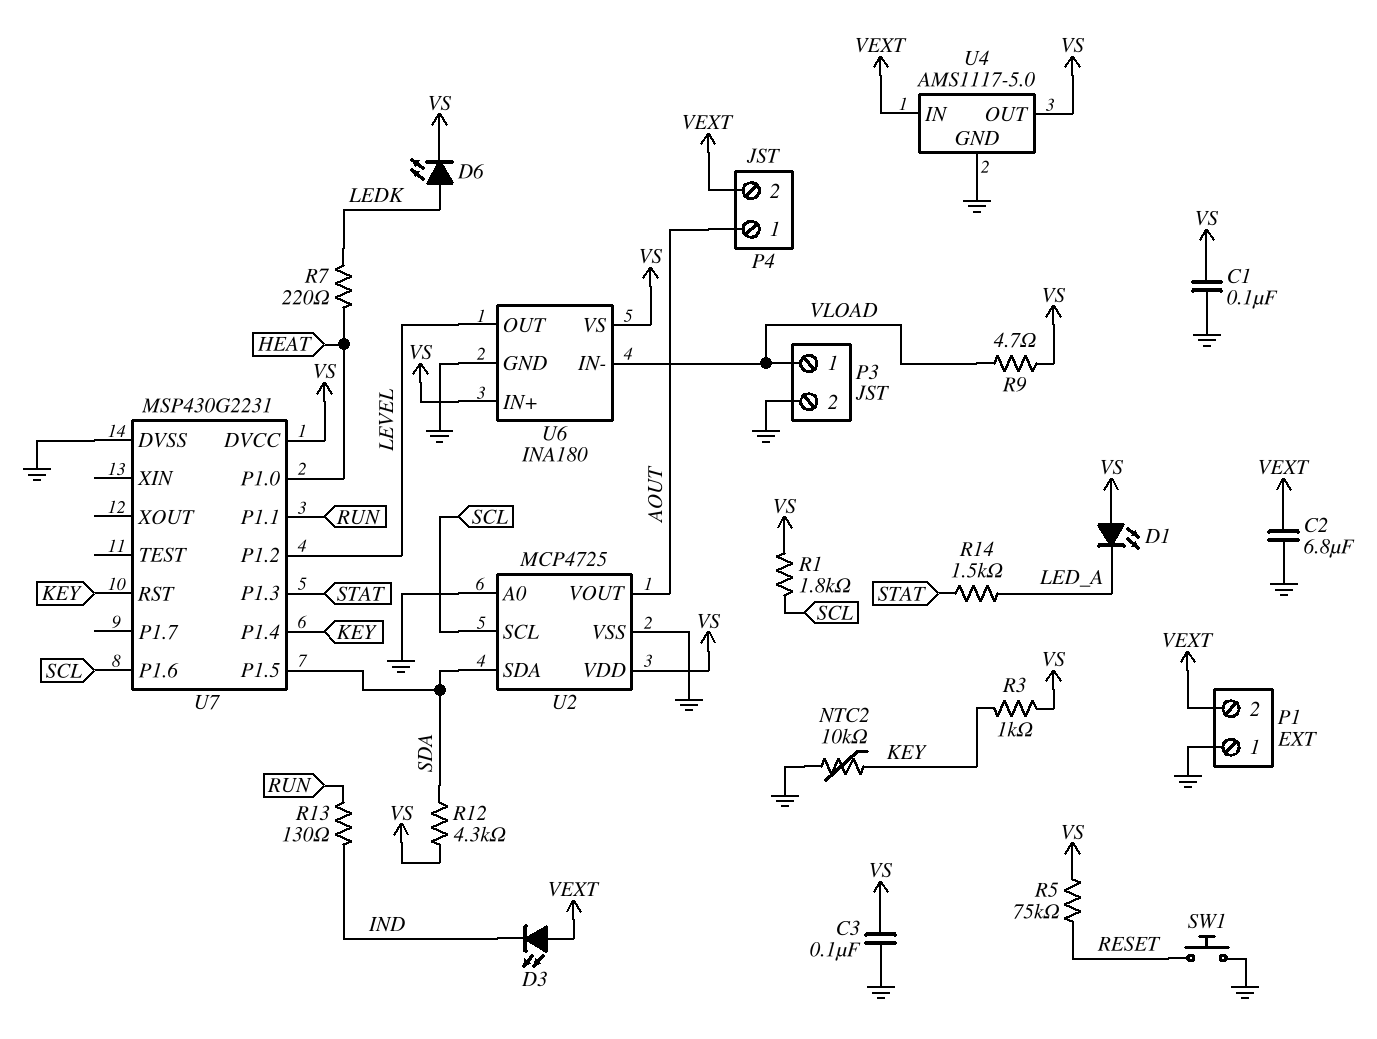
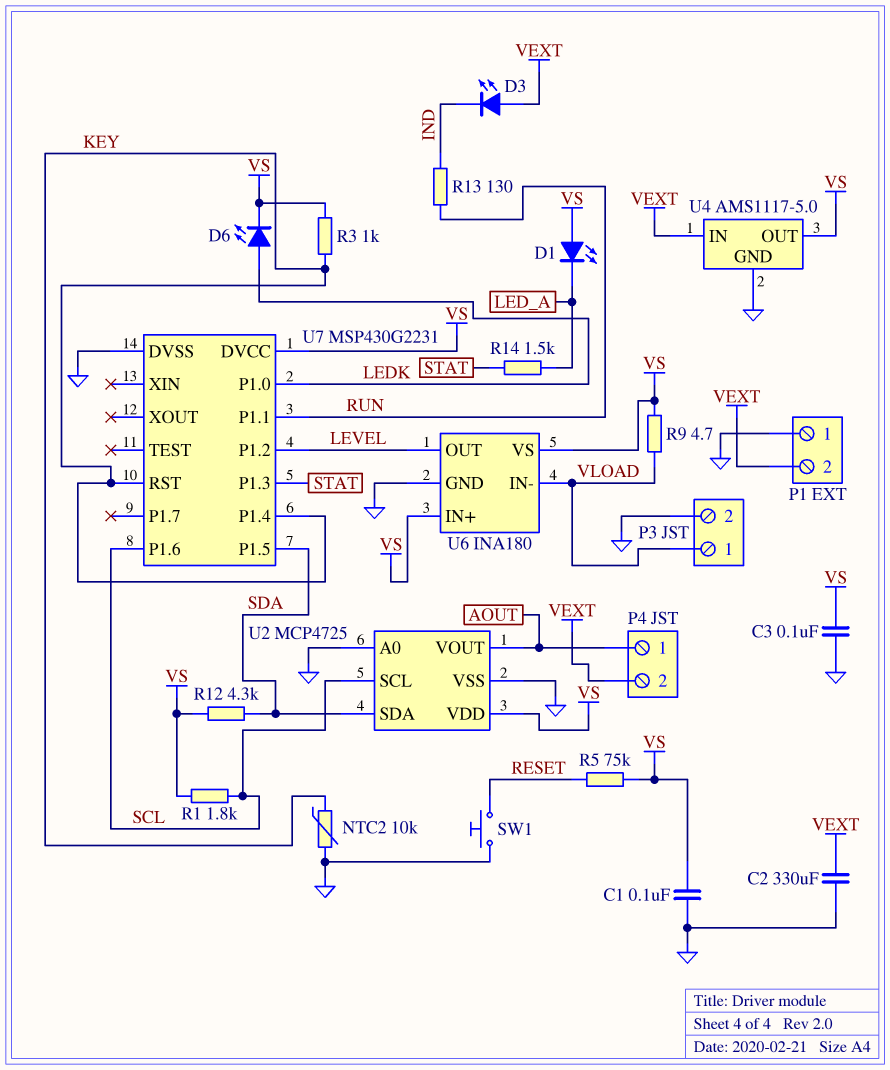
C2: 6.8uF (GND, VEXT) -> 330uF (GND, VEXT)
R7: 220 (HEAT, LEDK) -> none
U7 pin P1.0: HEAT -> LEDK

